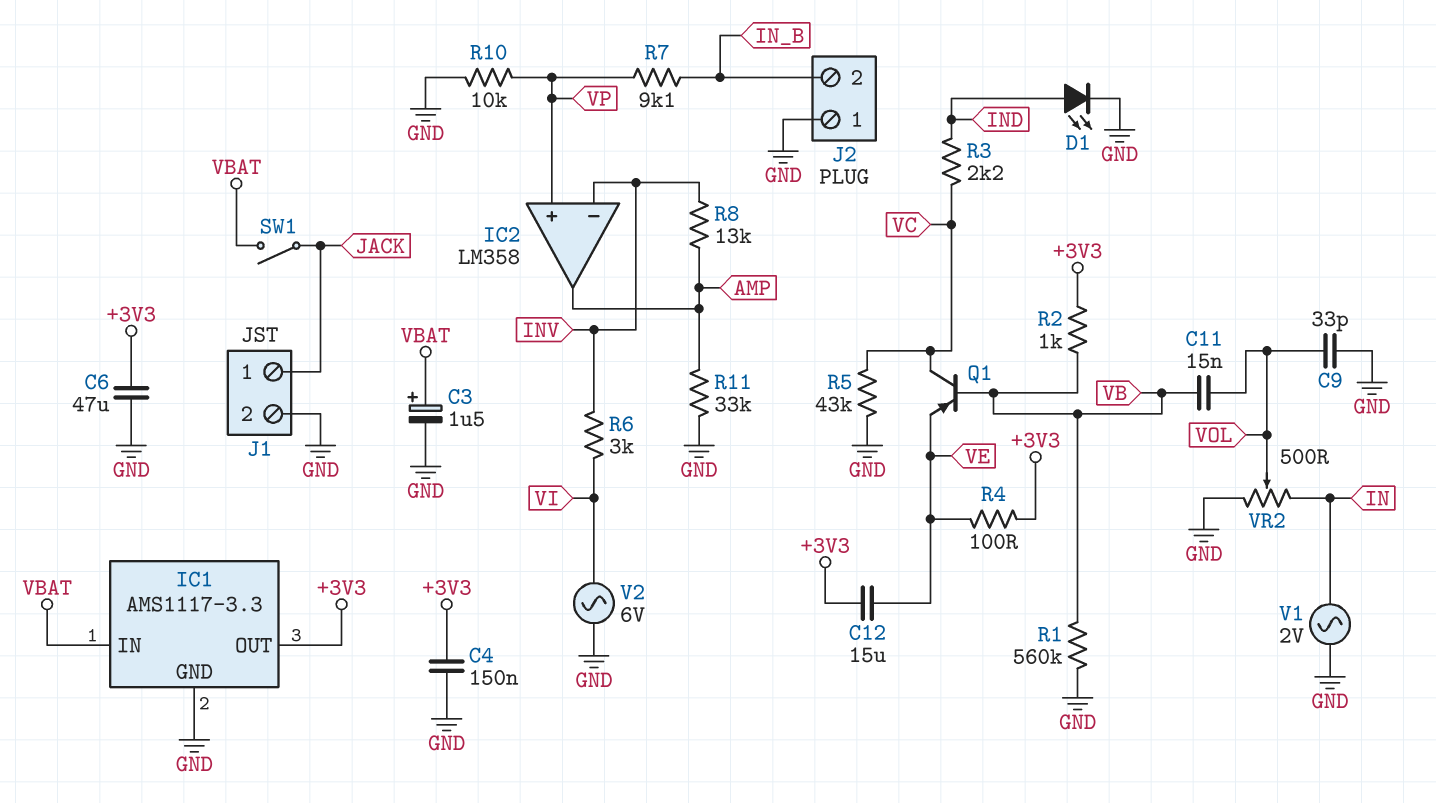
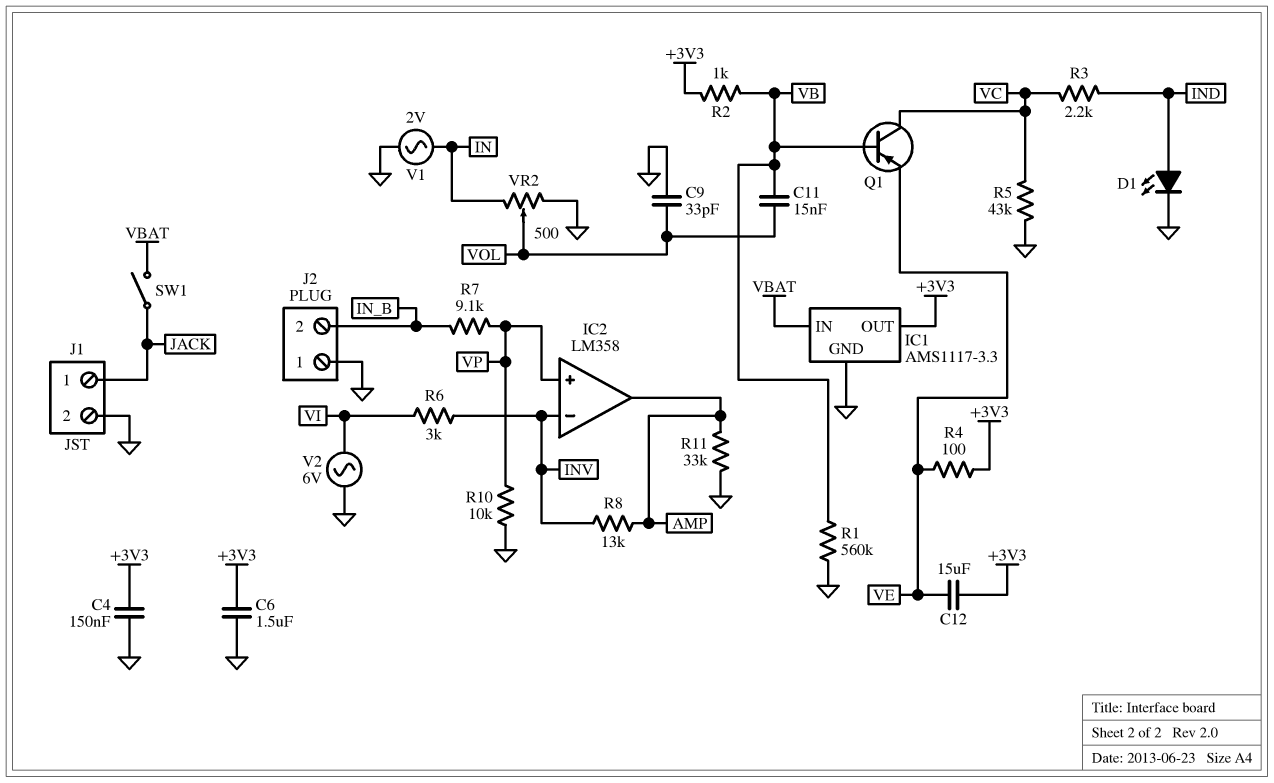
C3: 1.5uF (plus VBAT, minus GND) -> none
C6: 47uF (+3V3, GND) -> 1.5uF (+3V3, GND)

